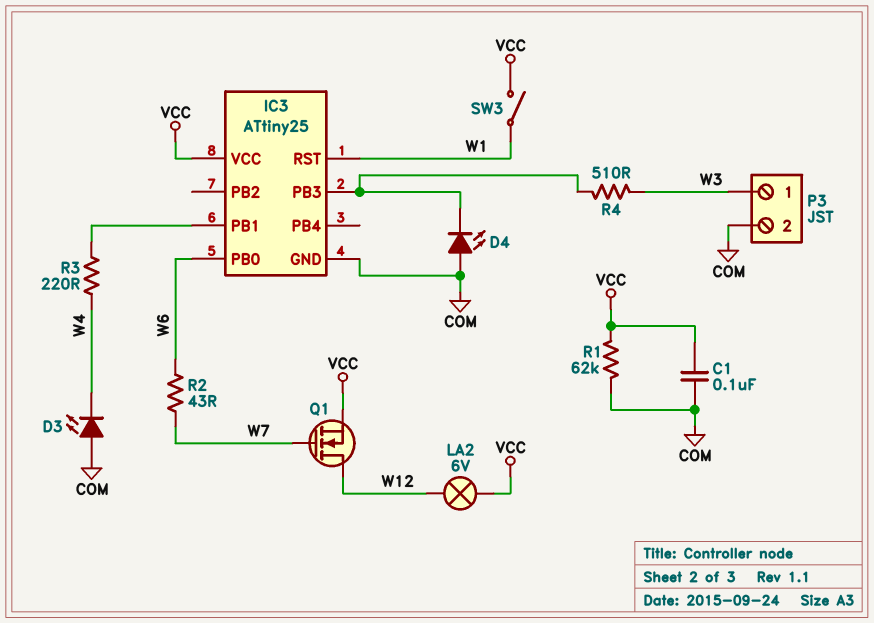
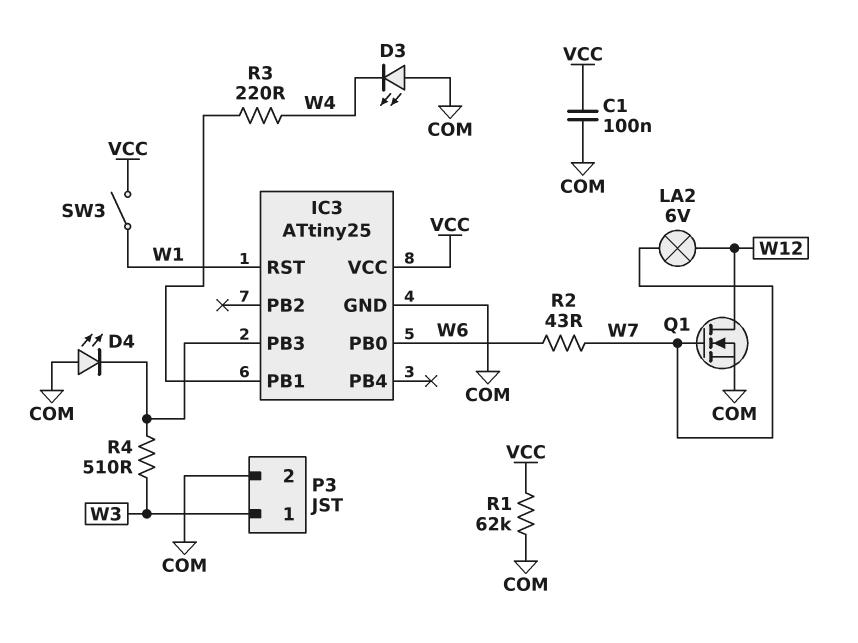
LA2: lamp 6V (VCC, W12) -> lamp 6V (W7, W12)
Q1: NMOS (G W7, D W12, S VCC) -> NMOS (G W7, D W12, S COM)

